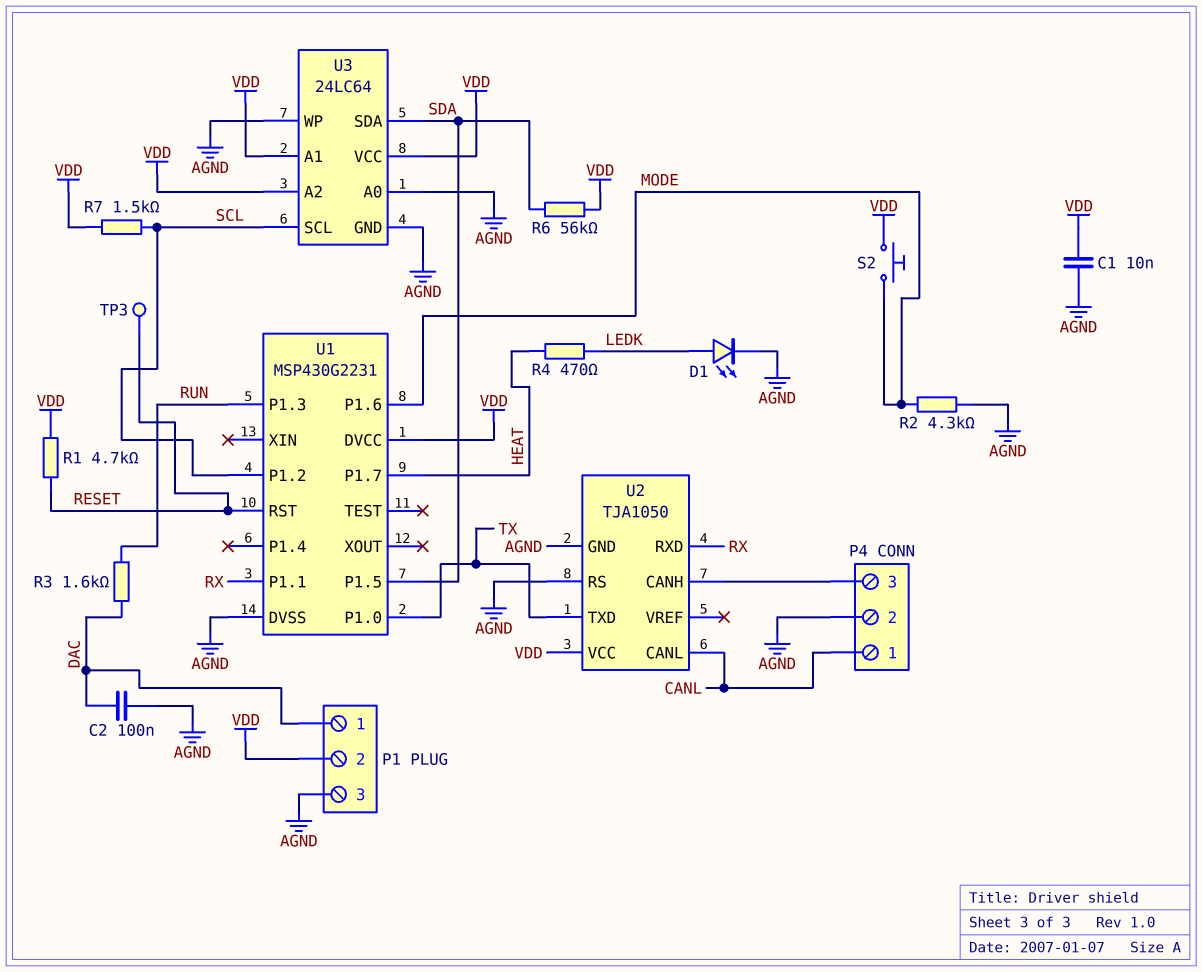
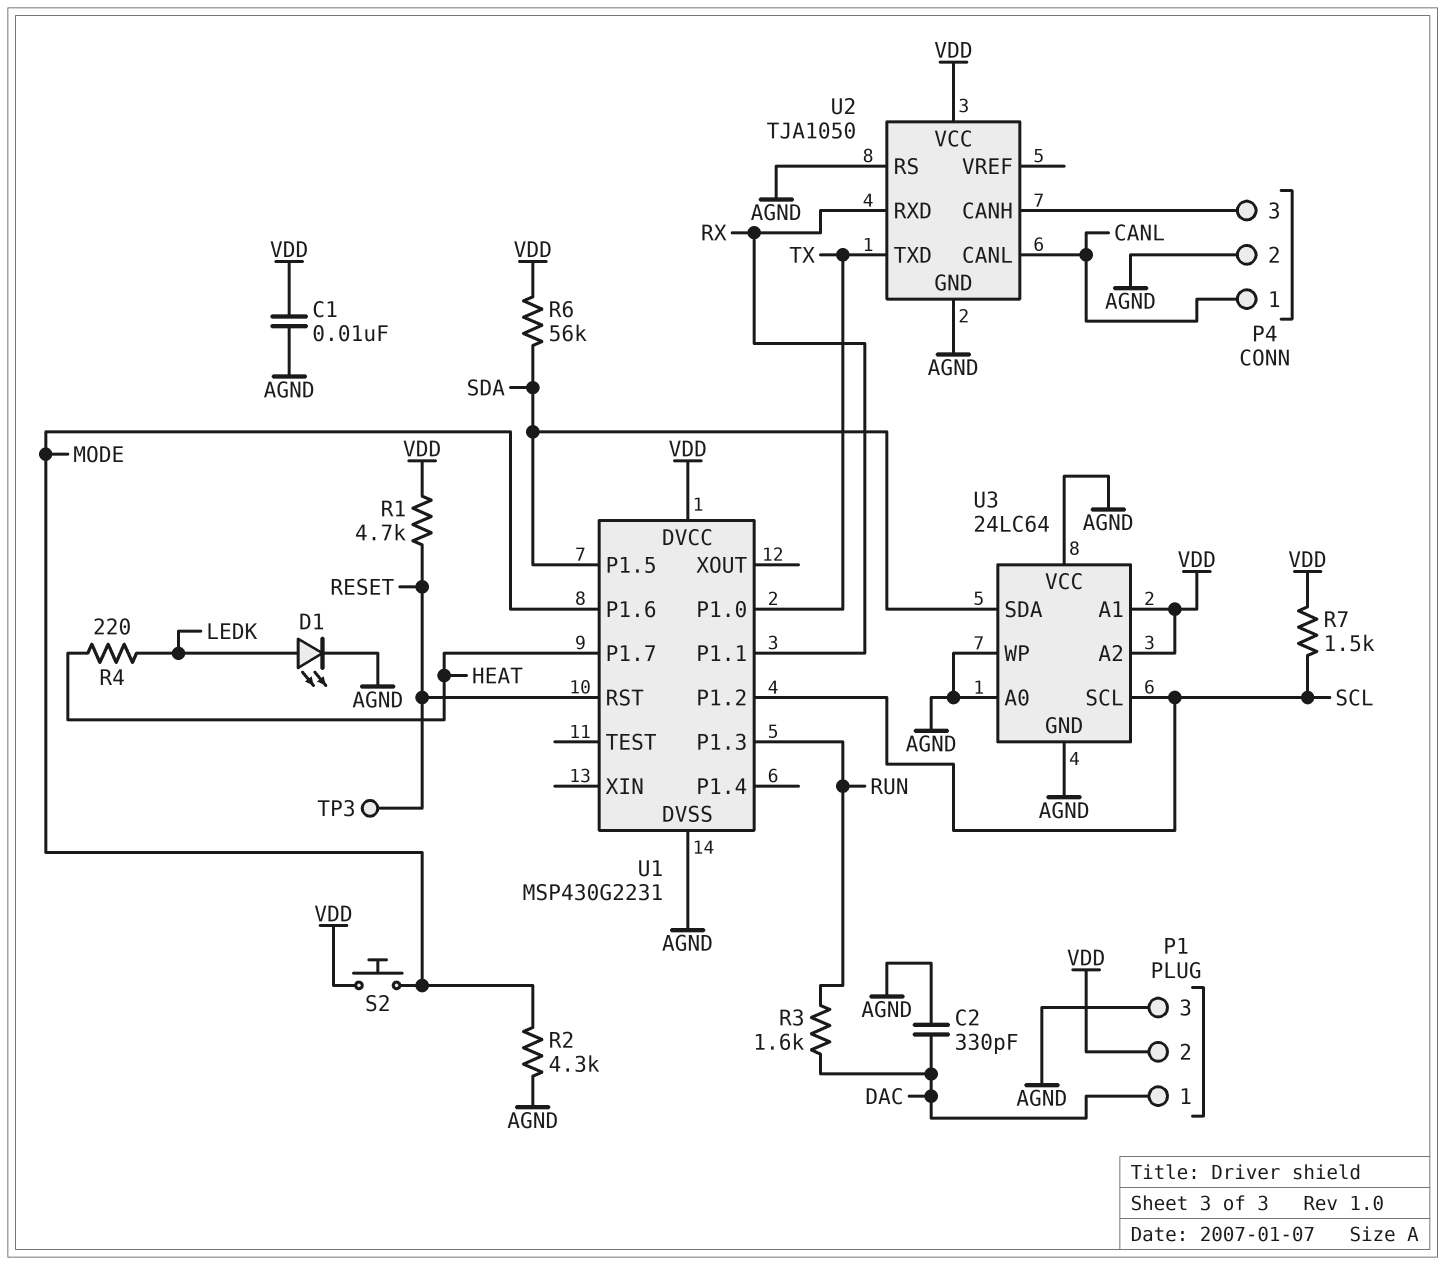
C2: 100nF (AGND, DAC) -> 330pF (AGND, DAC)
R4: 470 (HEAT, LEDK) -> 220 (HEAT, LEDK)
U3 pin VCC: VDD -> AGND

